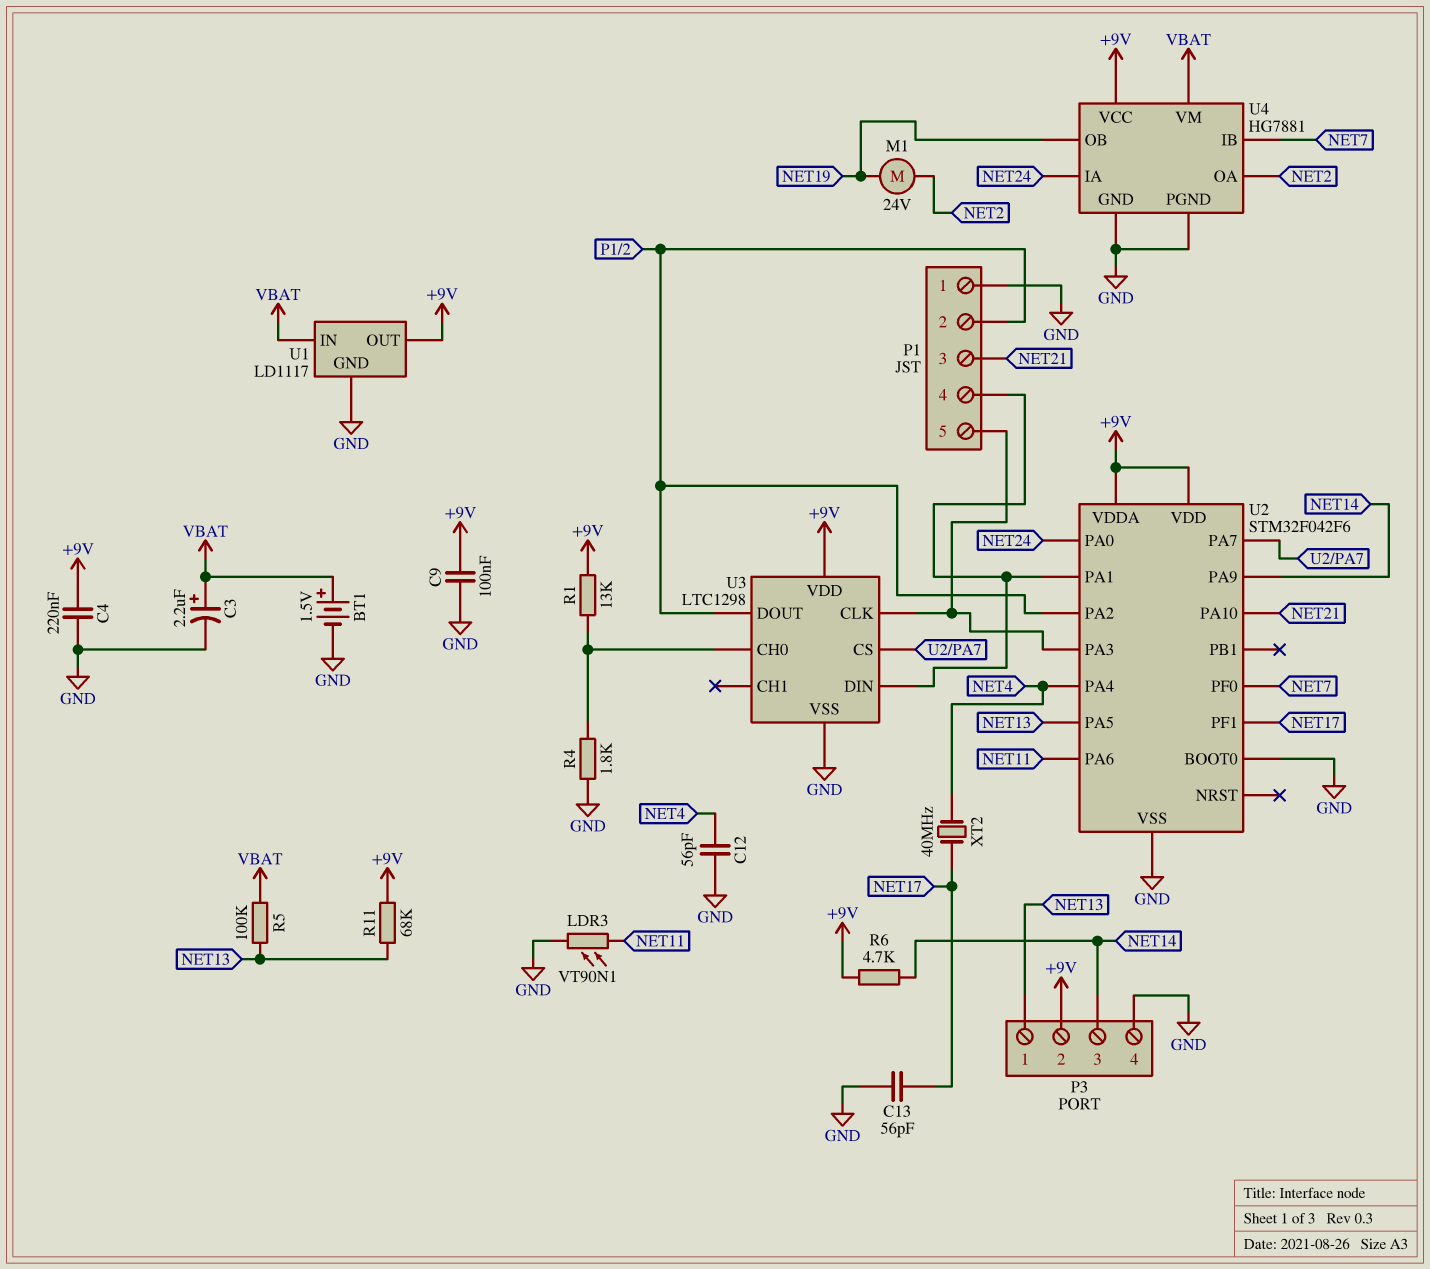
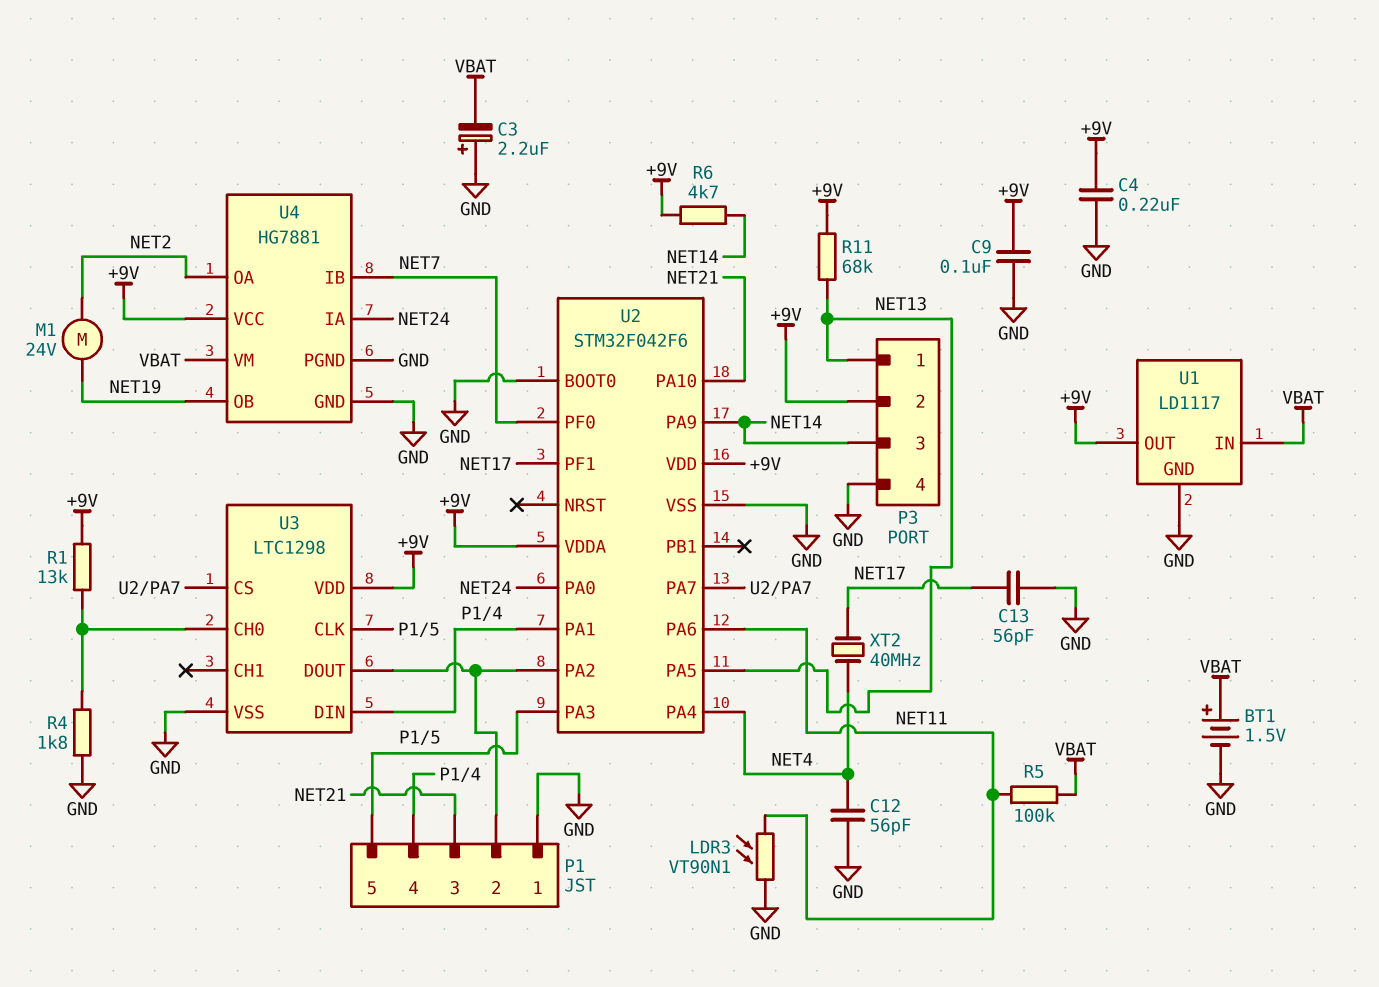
C3: 2.2uF (plus VBAT, minus GND) -> 2.2uF (plus GND, minus VBAT)
R5: 100k (NET13, VBAT) -> 100k (NET11, VBAT)

